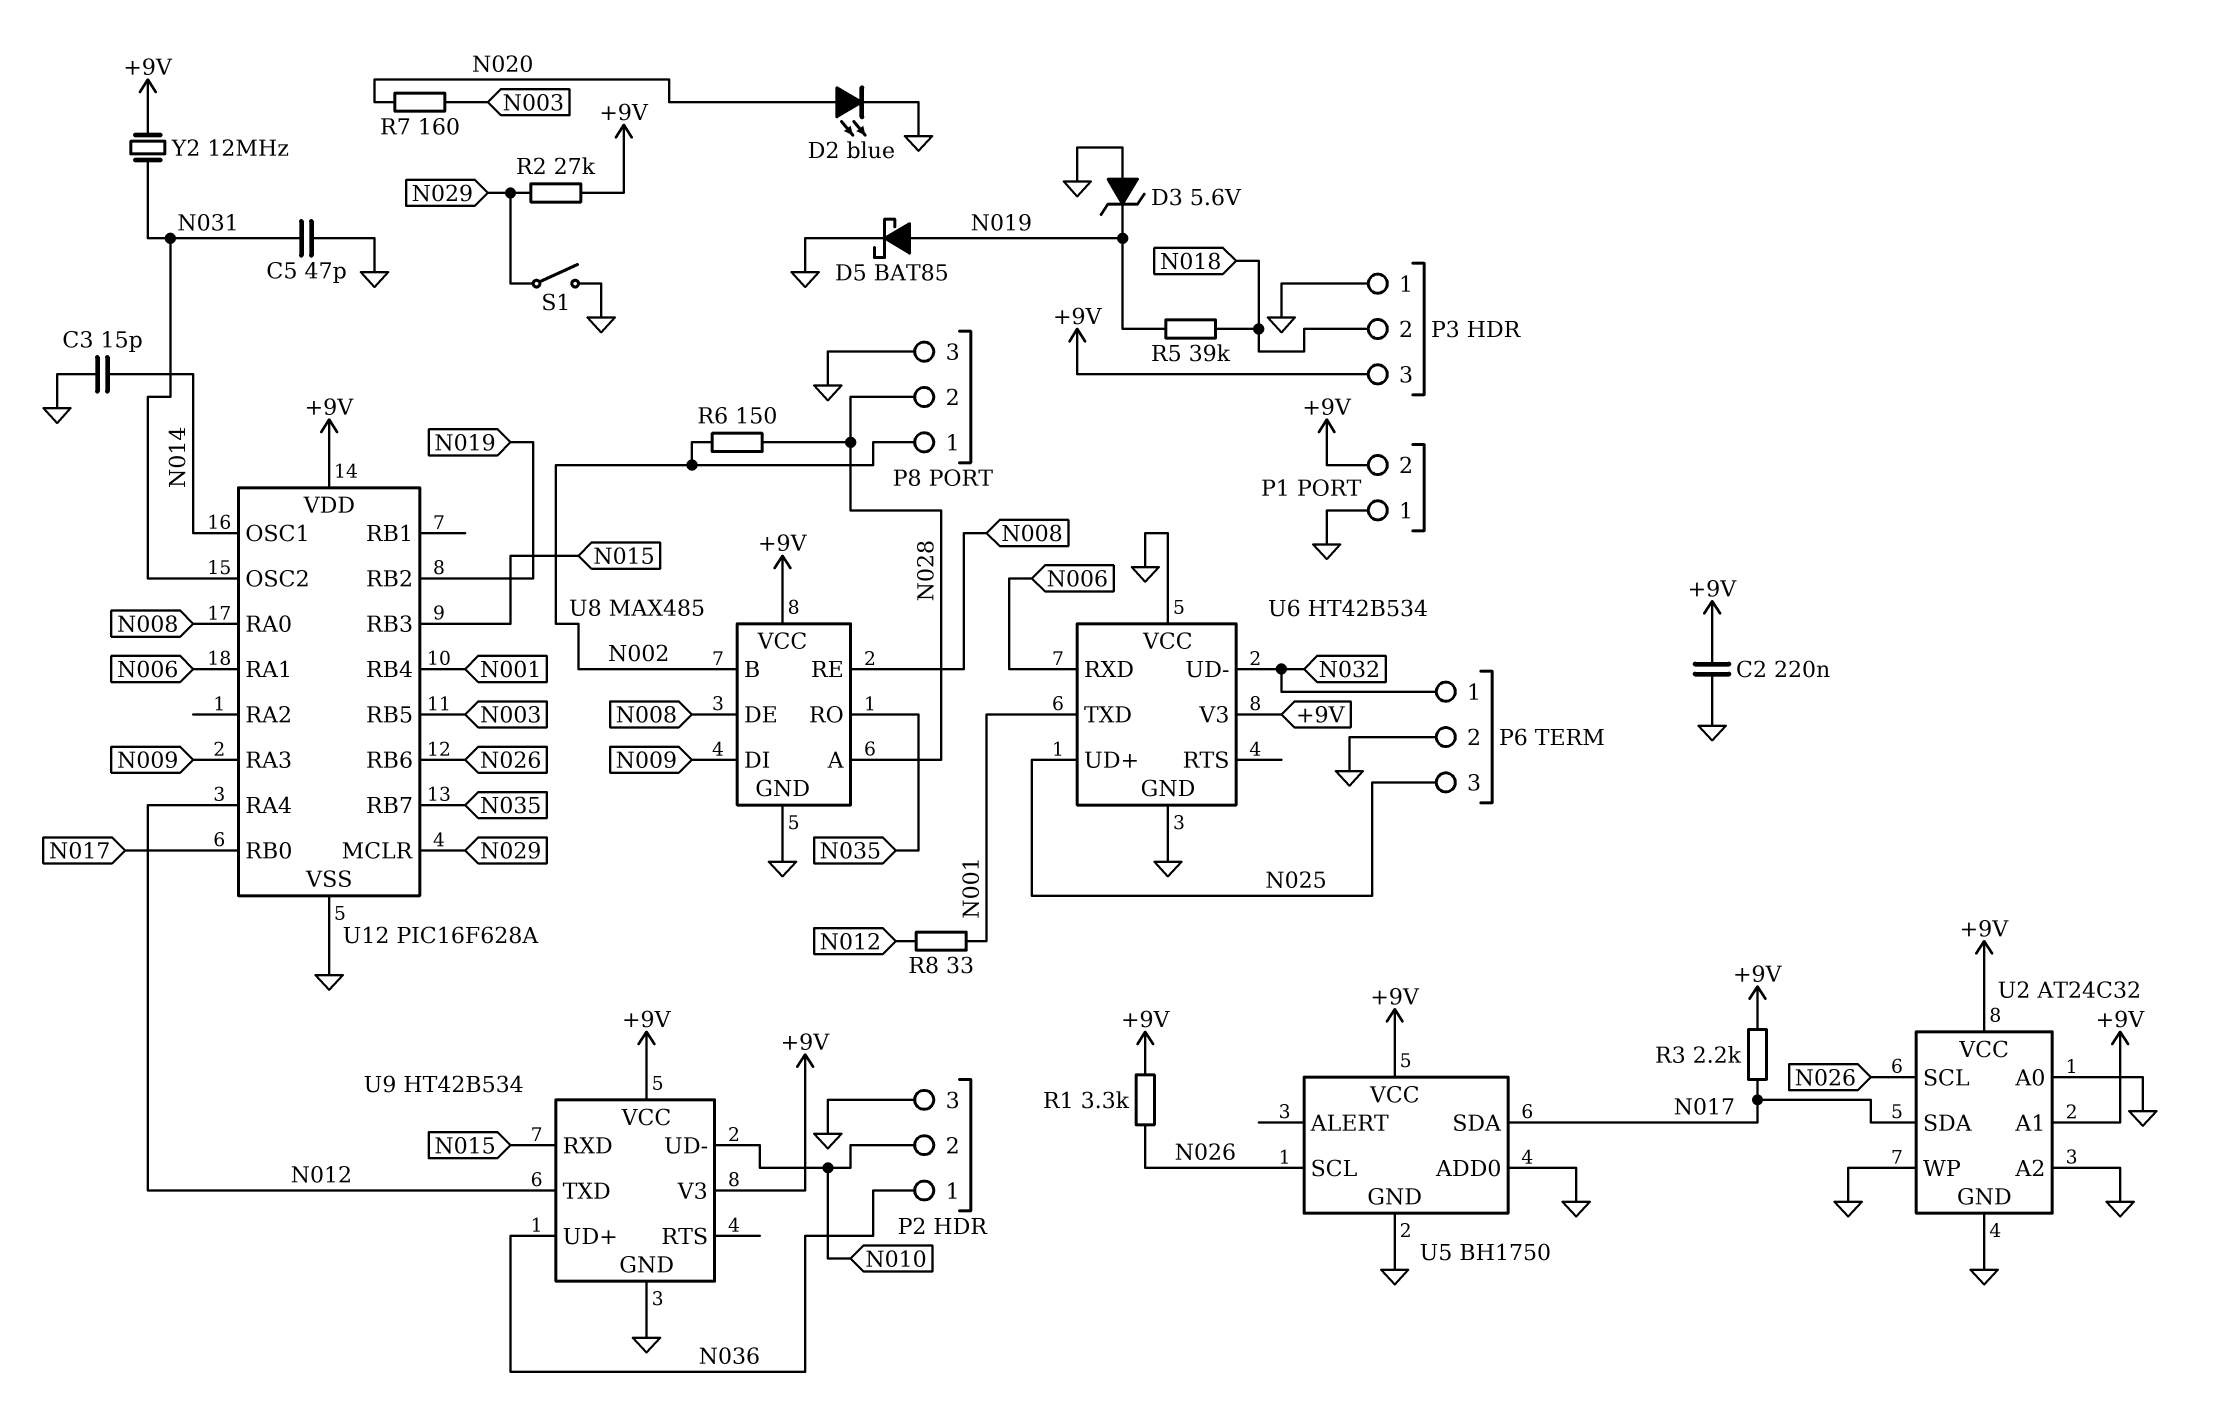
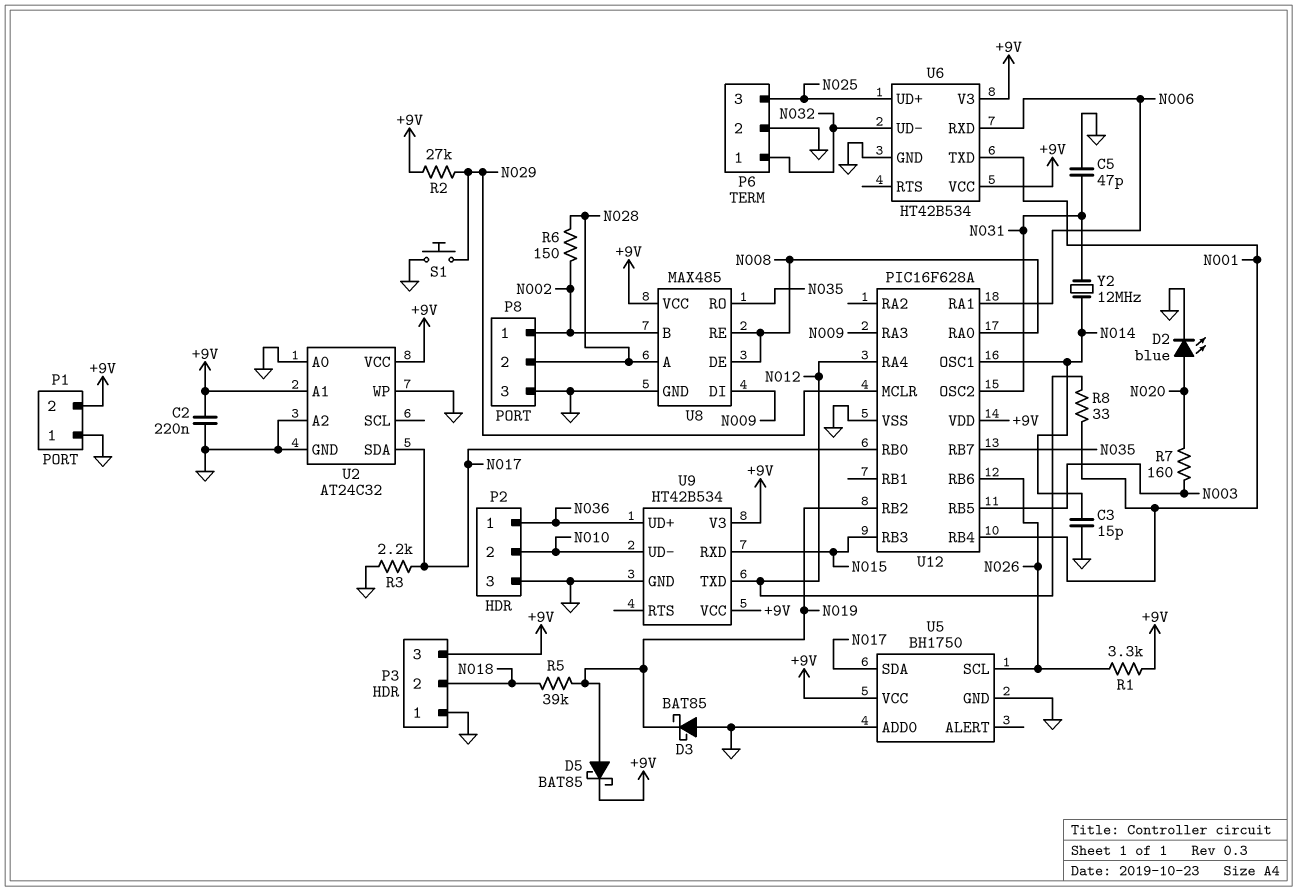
D3: zener 5.6V (A GND, K N019) -> schottky BAT85 (A GND, K N019)
D5: schottky BAT85 (A N019, K GND) -> schottky BAT85 (A N019, K +9V)
R3: 2.2k (+9V, N017) -> 2.2k (GND, N017)
S1: switch (GND, N029) -> button (GND, N029)
U2 pin SCL: N026 -> none
U6 pin VCC: GND -> +9V
Y2: 12MHz (+9V, N031) -> 12MHz (N014, N031)

